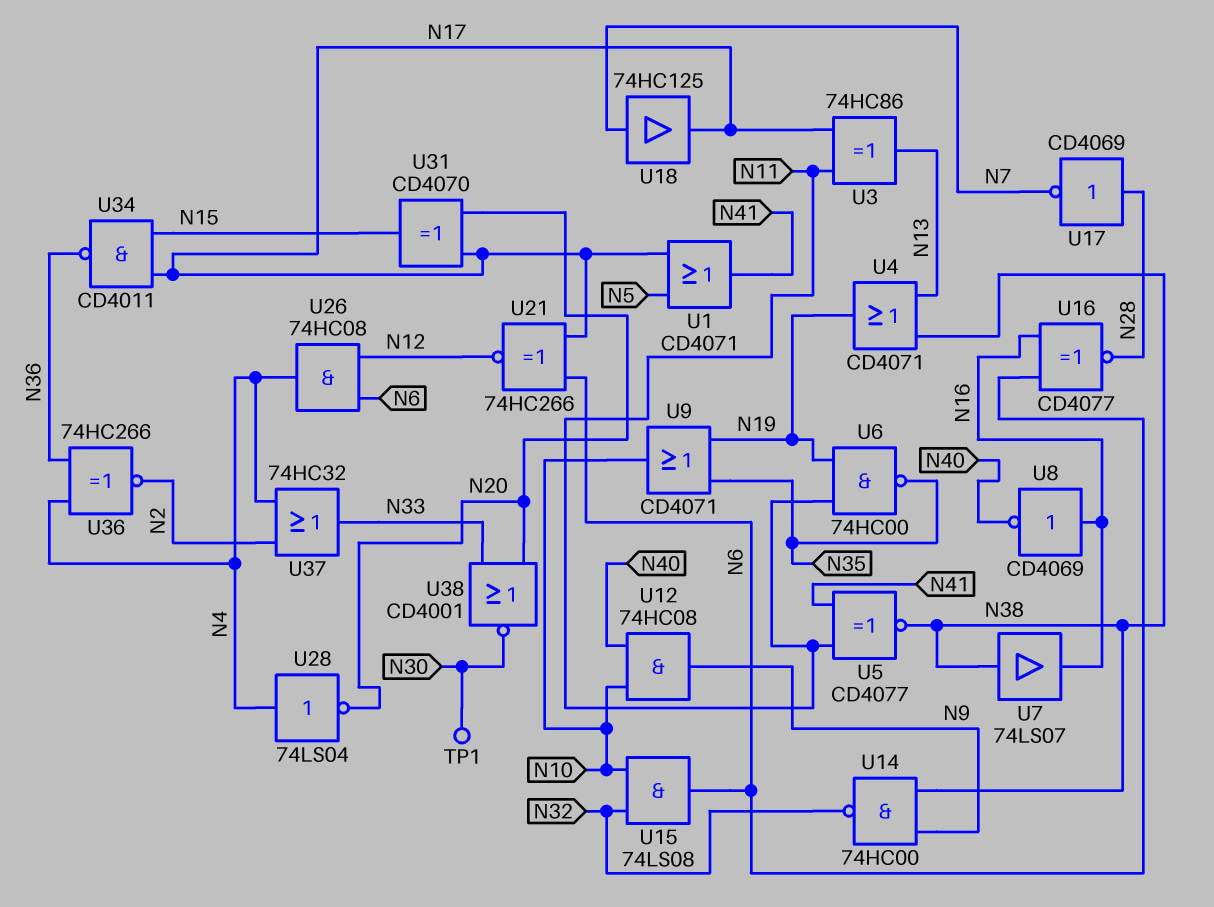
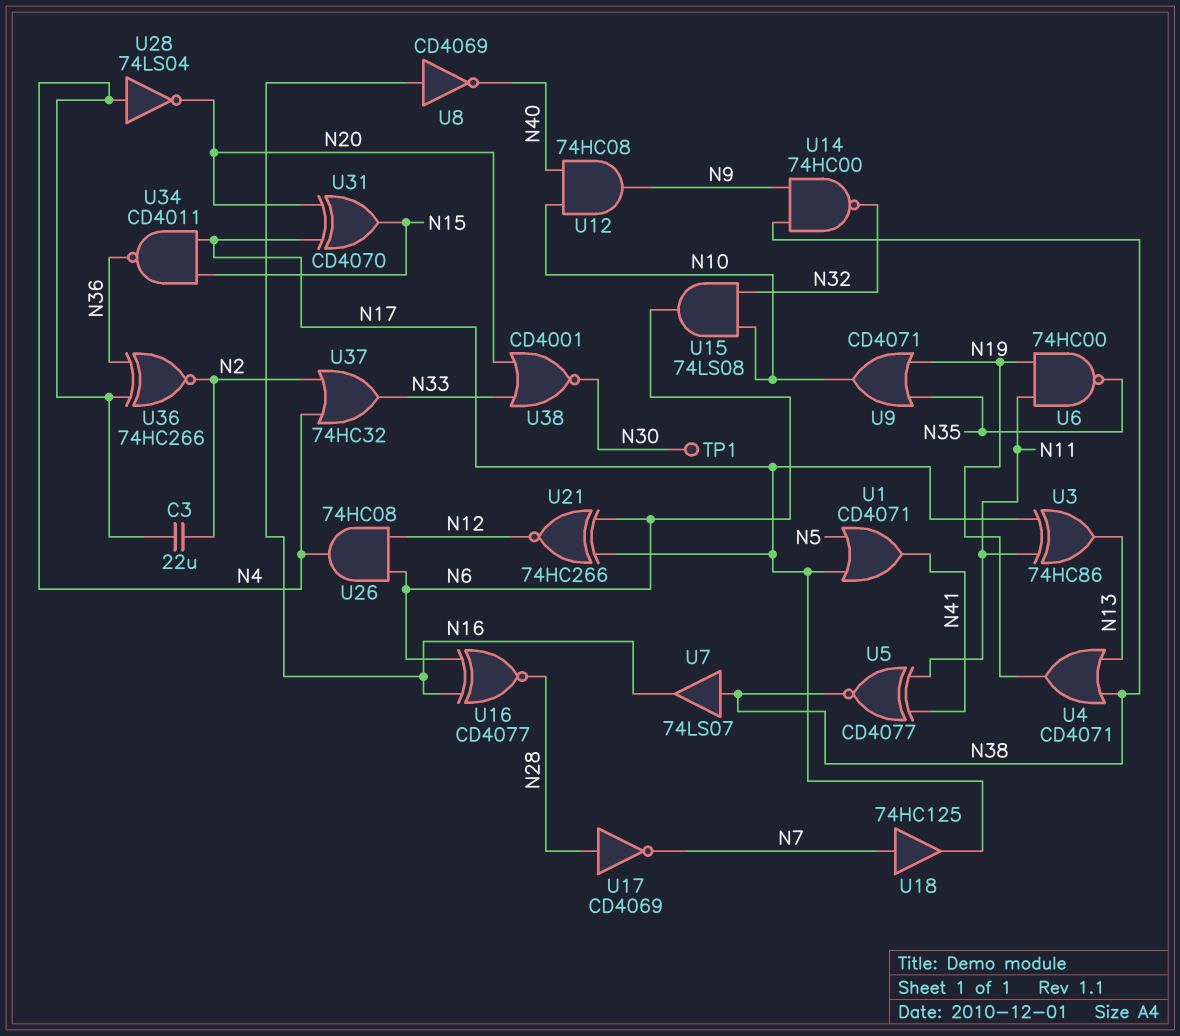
C3: none -> 22uF (N2, N4)

